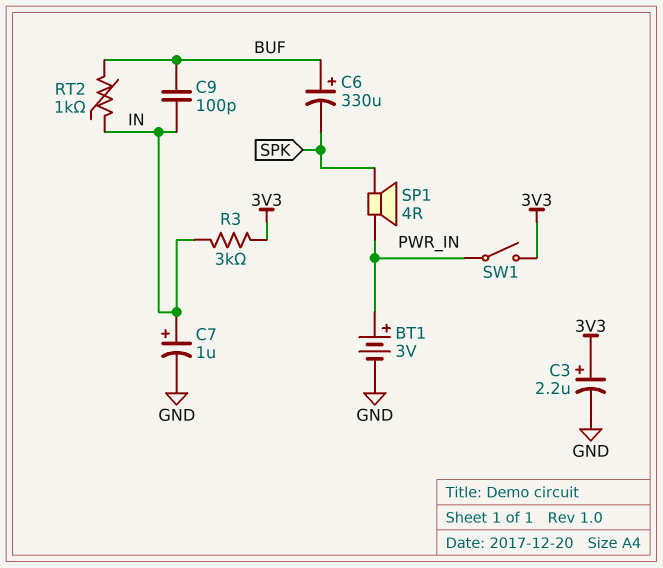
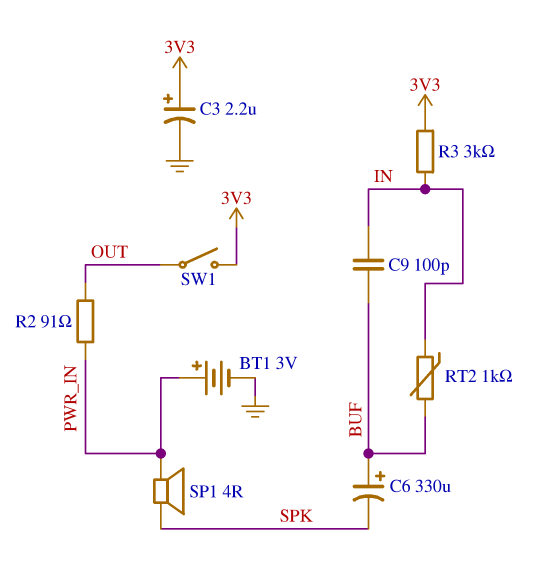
C7: 1uF (plus IN, minus GND) -> none
R2: none -> 91 (OUT, PWR_IN)
SW1: switch (3V3, PWR_IN) -> switch (3V3, OUT)

